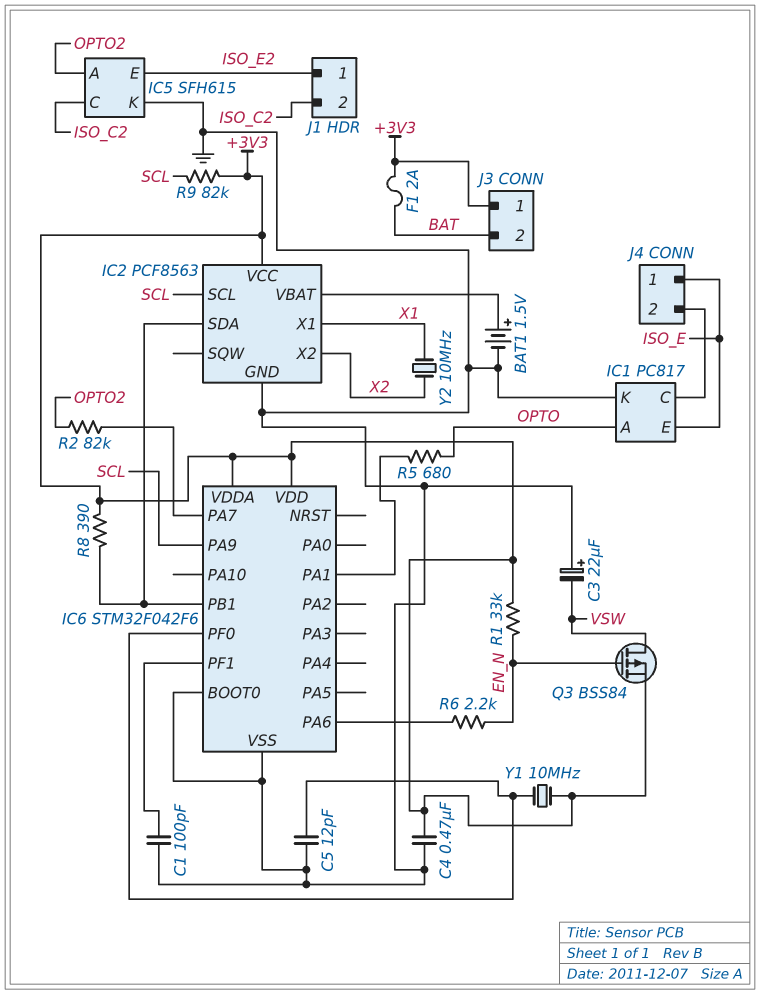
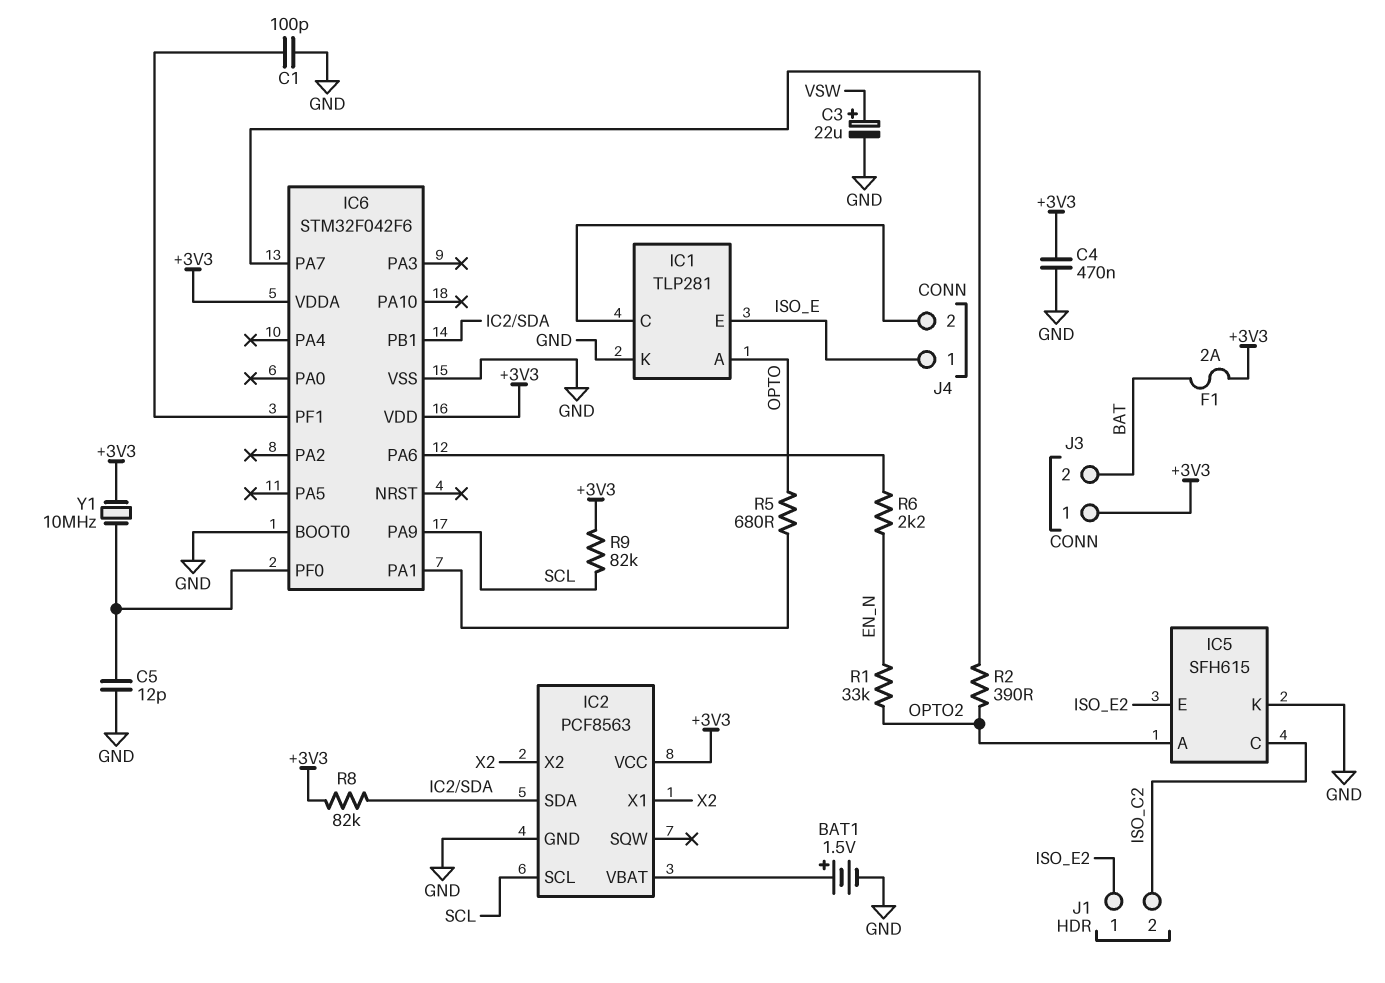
C3: 22uF (plus GND, minus VSW) -> 22uF (plus VSW, minus GND)
IC1: PC817 -> TLP281
IC2 pin X1: X1 -> X2
Q3: PMOS BSS84 (G EN_N, D VSW, S +3V3) -> none
R1: 33k (+3V3, EN_N) -> 33k (EN_N, OPTO2)
R2: 82k (IC6/PA7, OPTO2) -> 390 (IC6/PA7, OPTO2)
R8: 390 (+3V3, IC2/SDA) -> 82k (+3V3, IC2/SDA)
Y2: 10MHz (X1, X2) -> none

